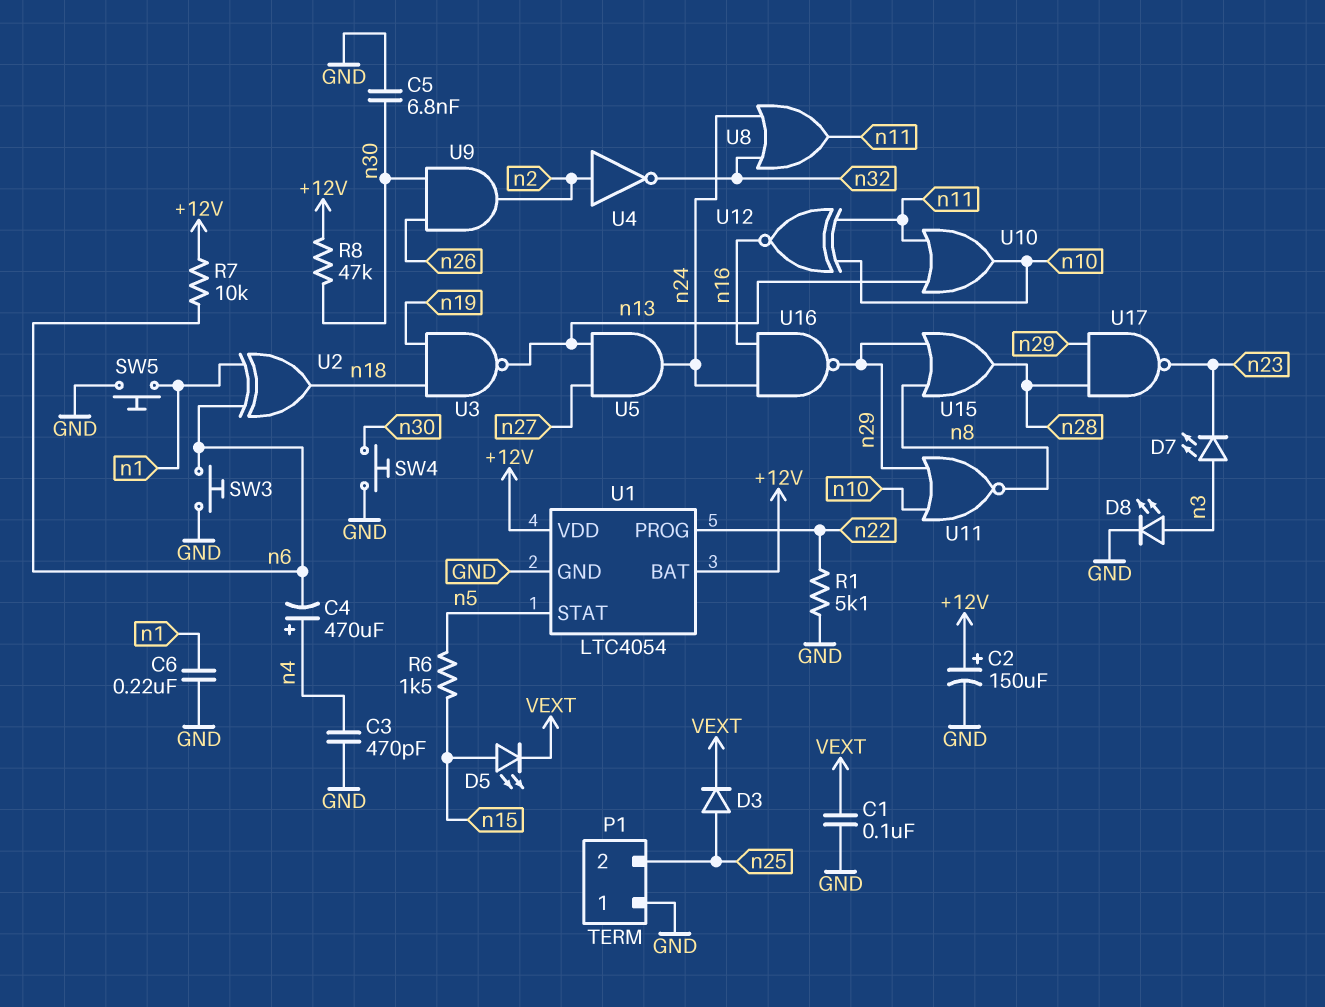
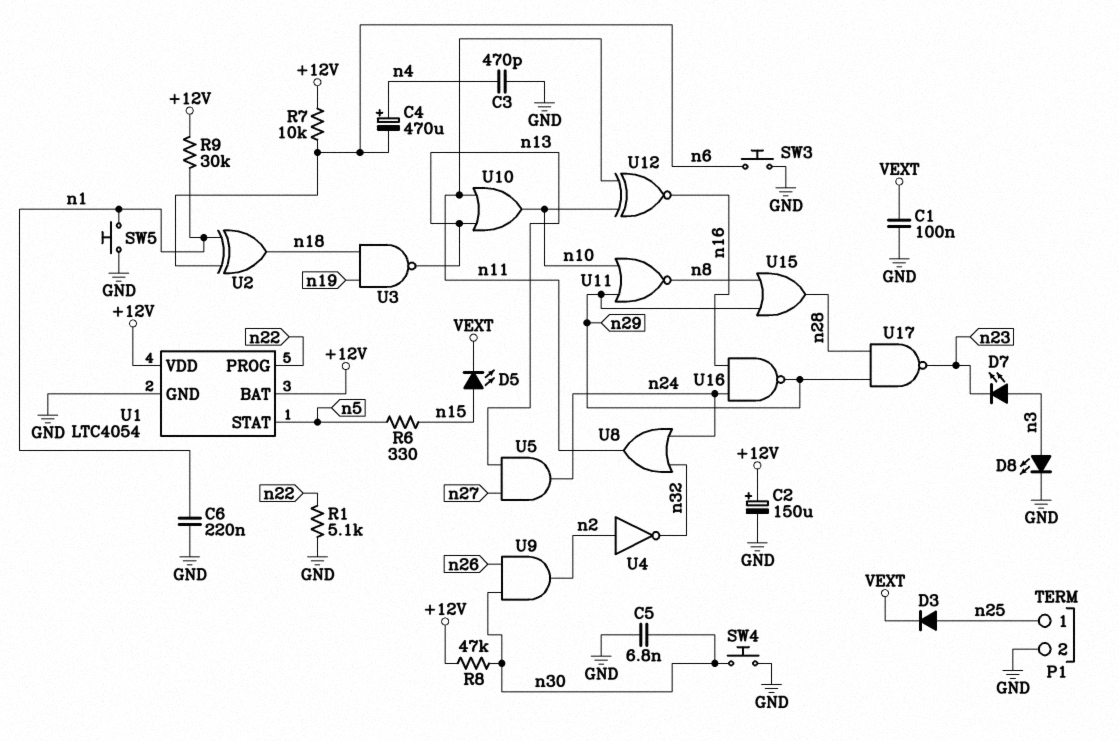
P1 pin 1: GND -> n25
P1 pin 2: n25 -> GND
R6: 1.5k (n5, n15) -> 330 (n5, n15)
R9: none -> 30k (+12V, n1)

